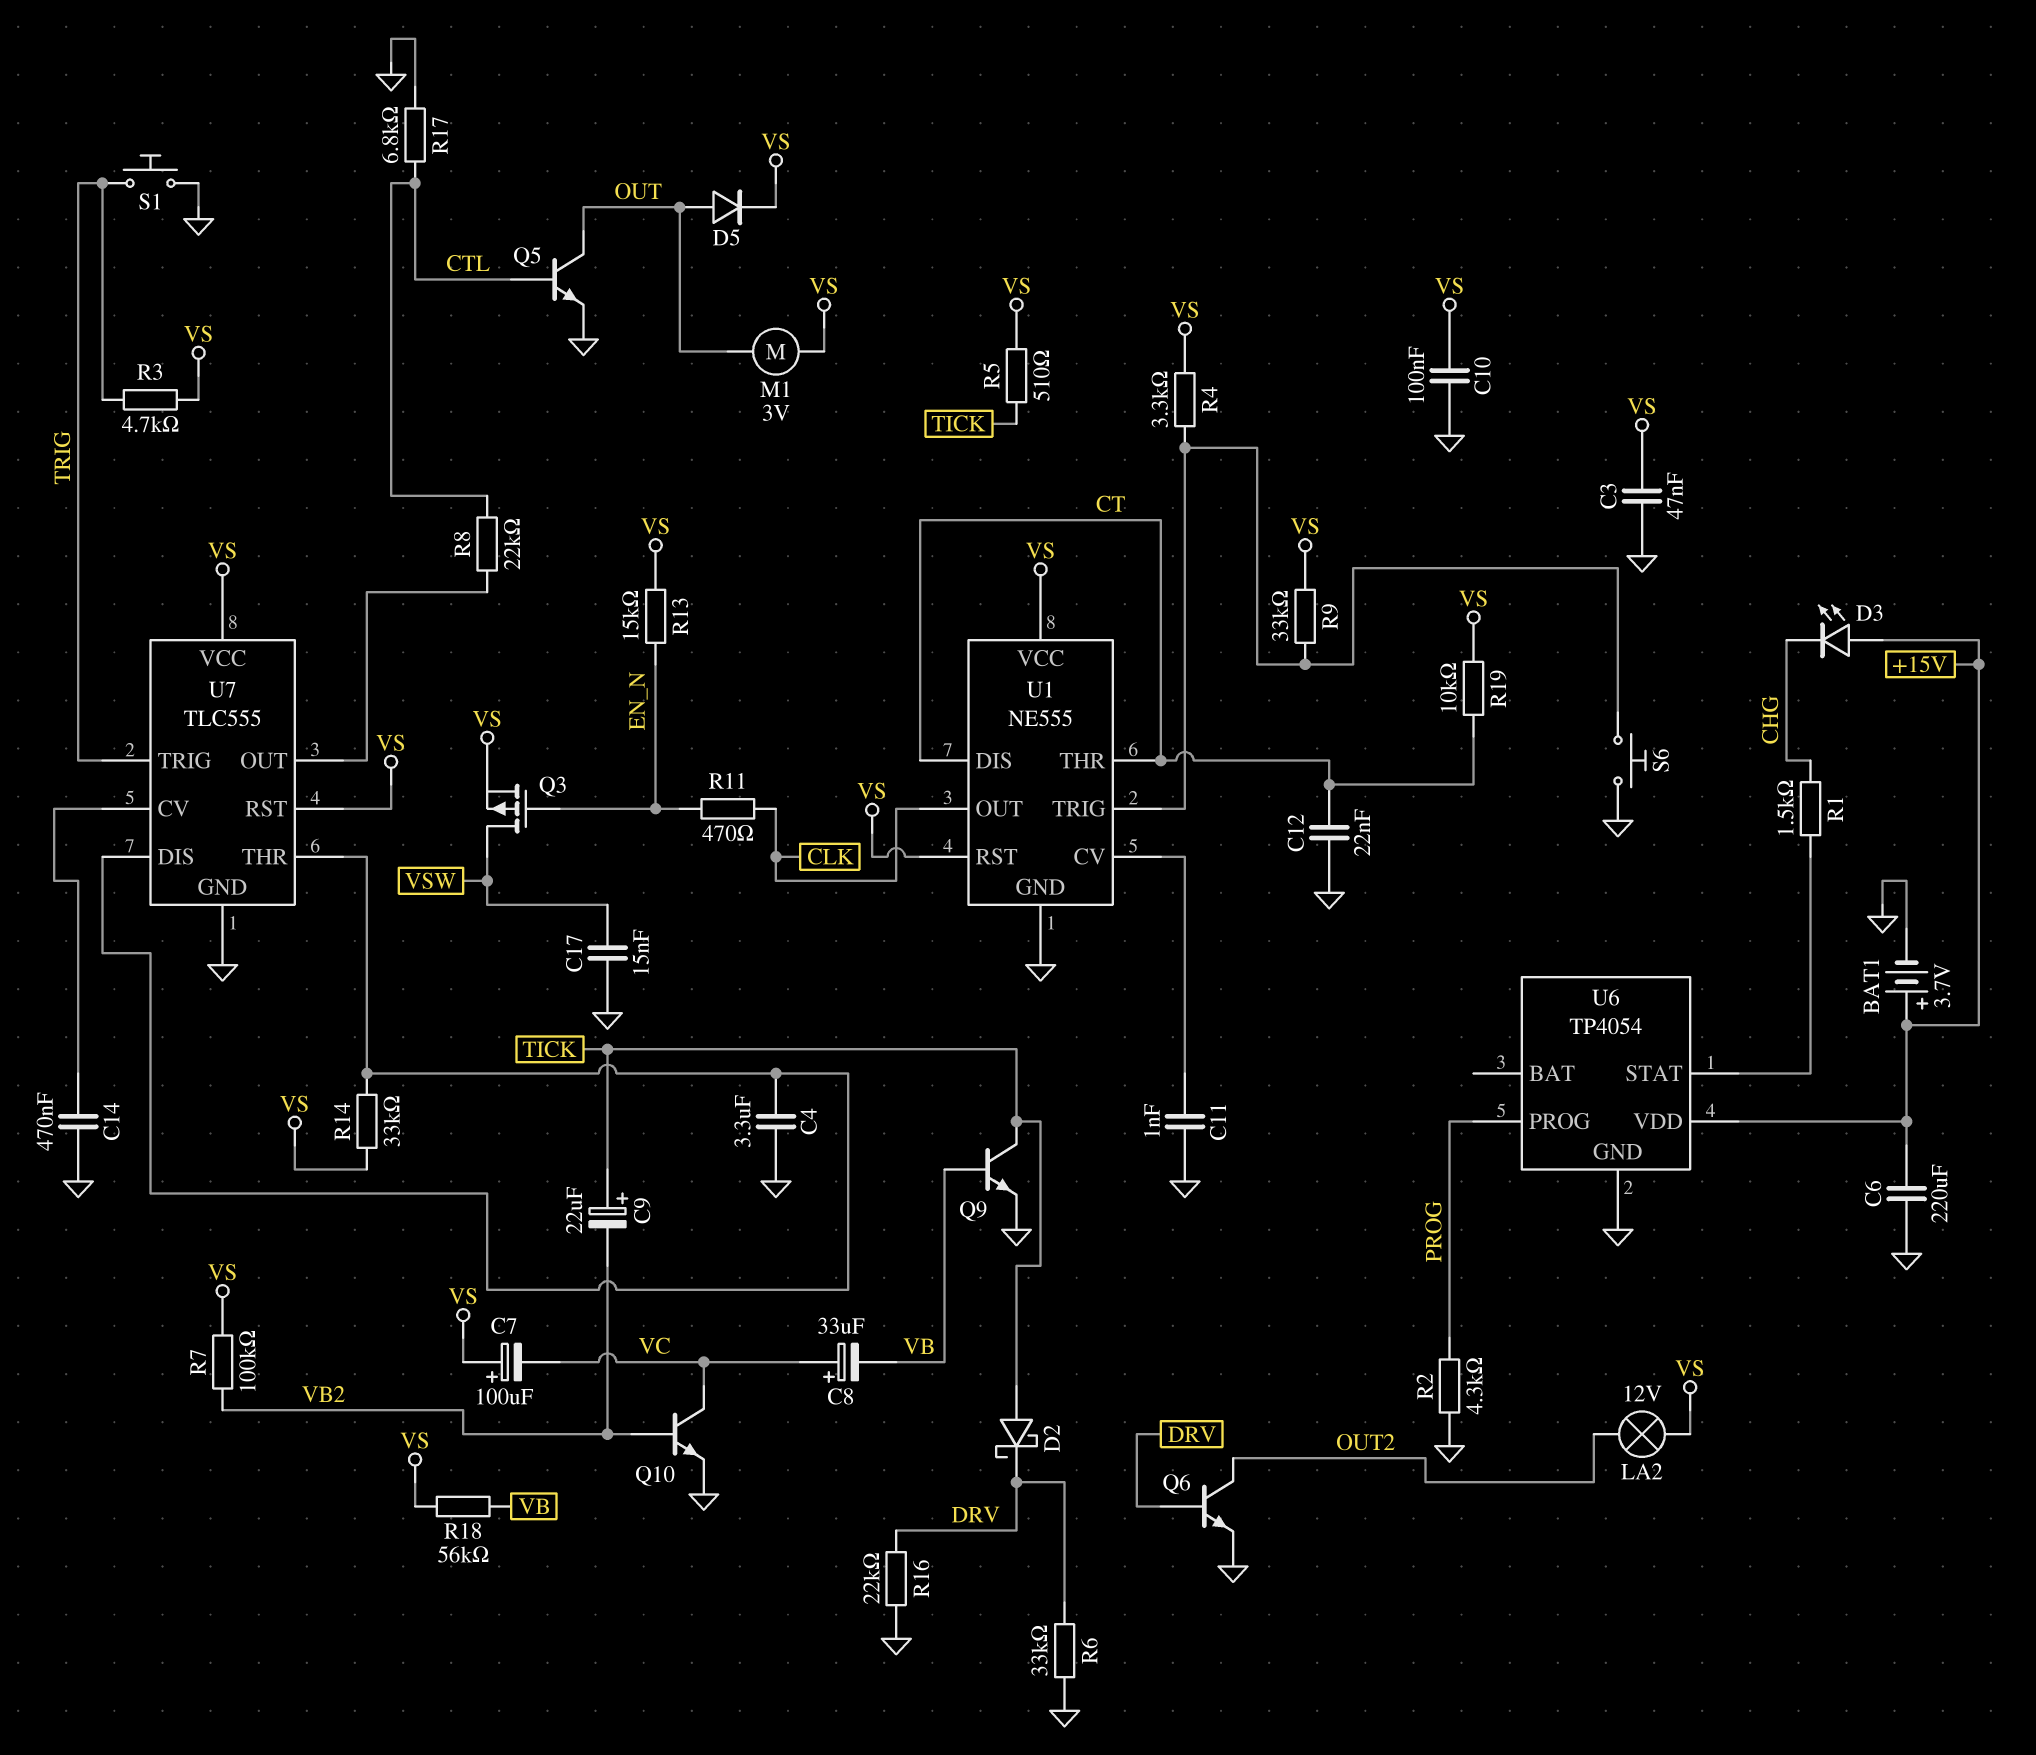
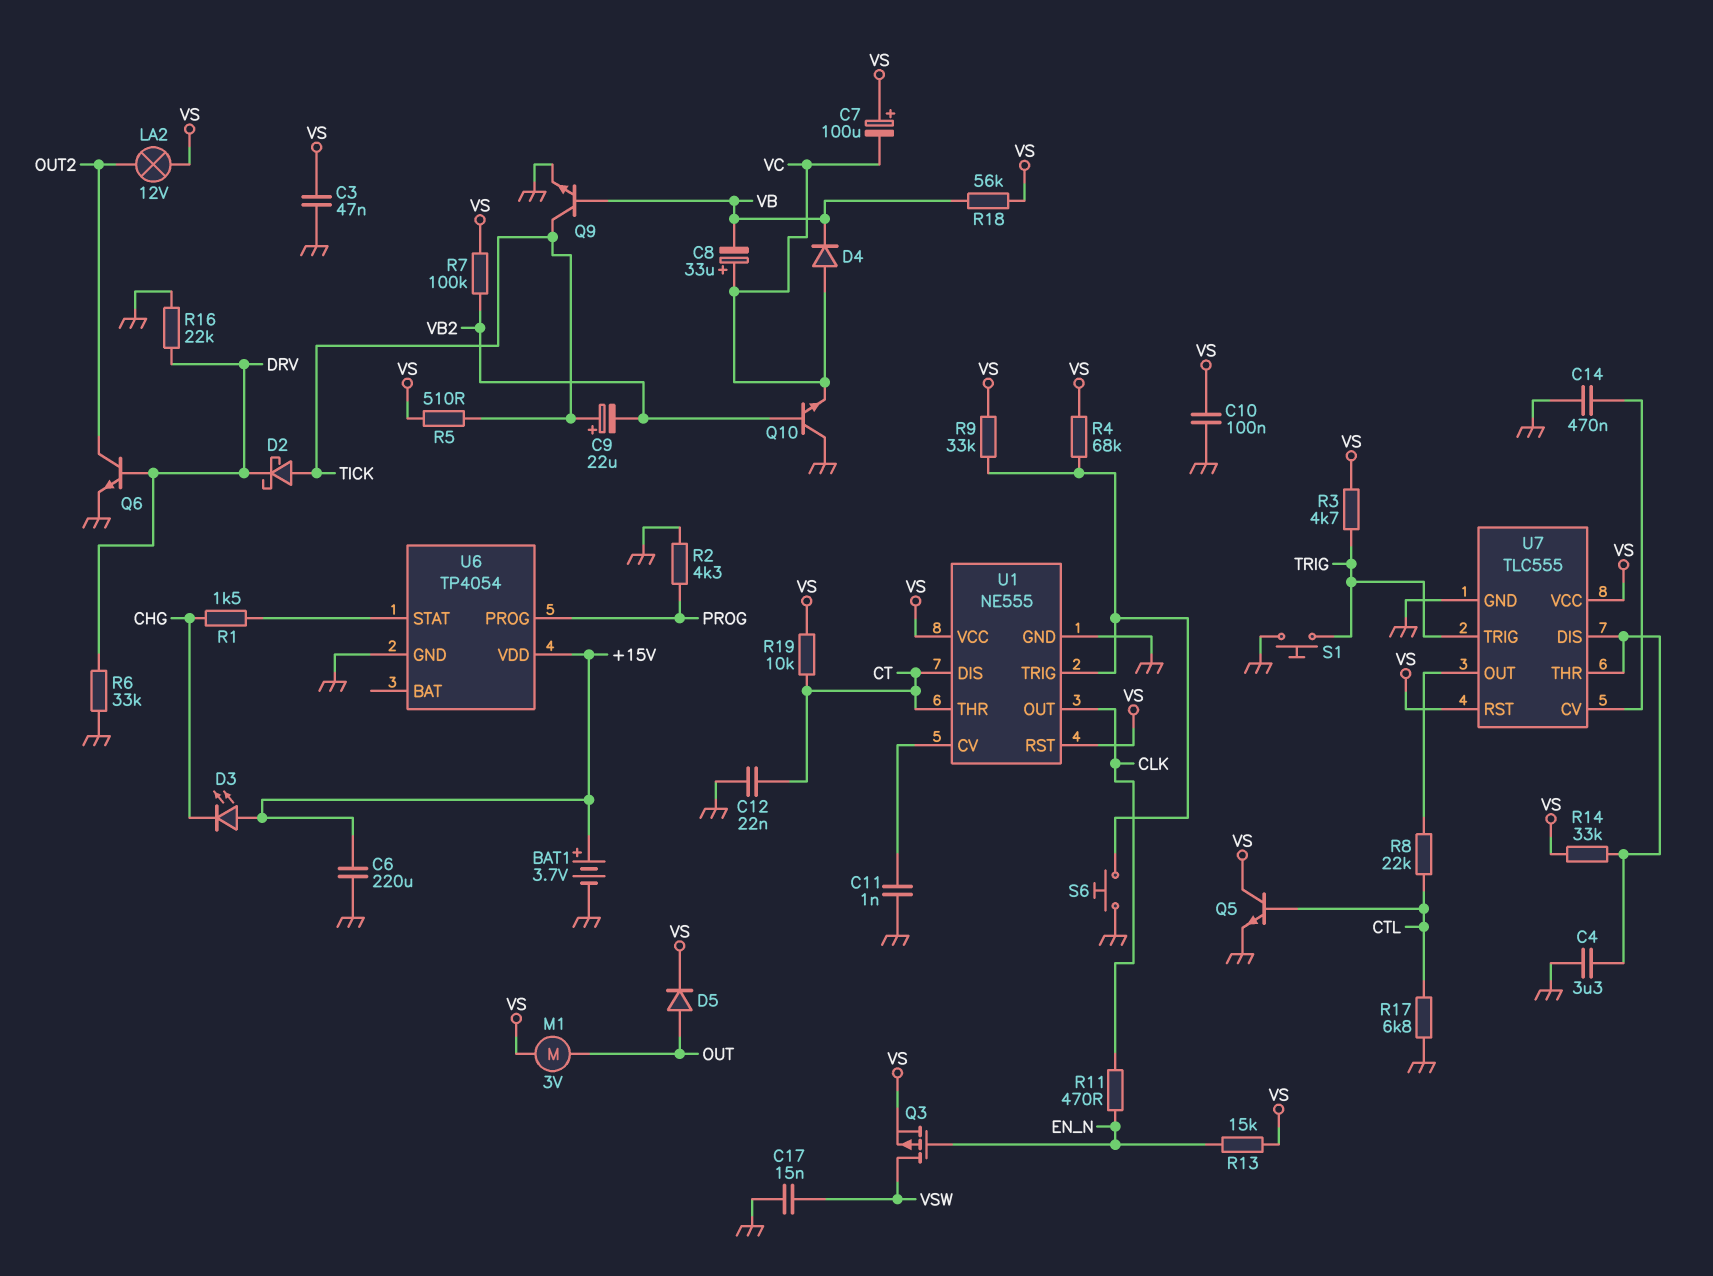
D4: none -> diode (A VC, K VB)
Q5: NPN (B CTL, C OUT, E GND) -> NPN (B CTL, C VS, E GND)
Q10: NPN (B VB2, C VC, E GND) -> NPN (B VB2, C GND, E VC)
R4: 3.3k (U1/TRIG, VS) -> 68k (U1/TRIG, VS)

